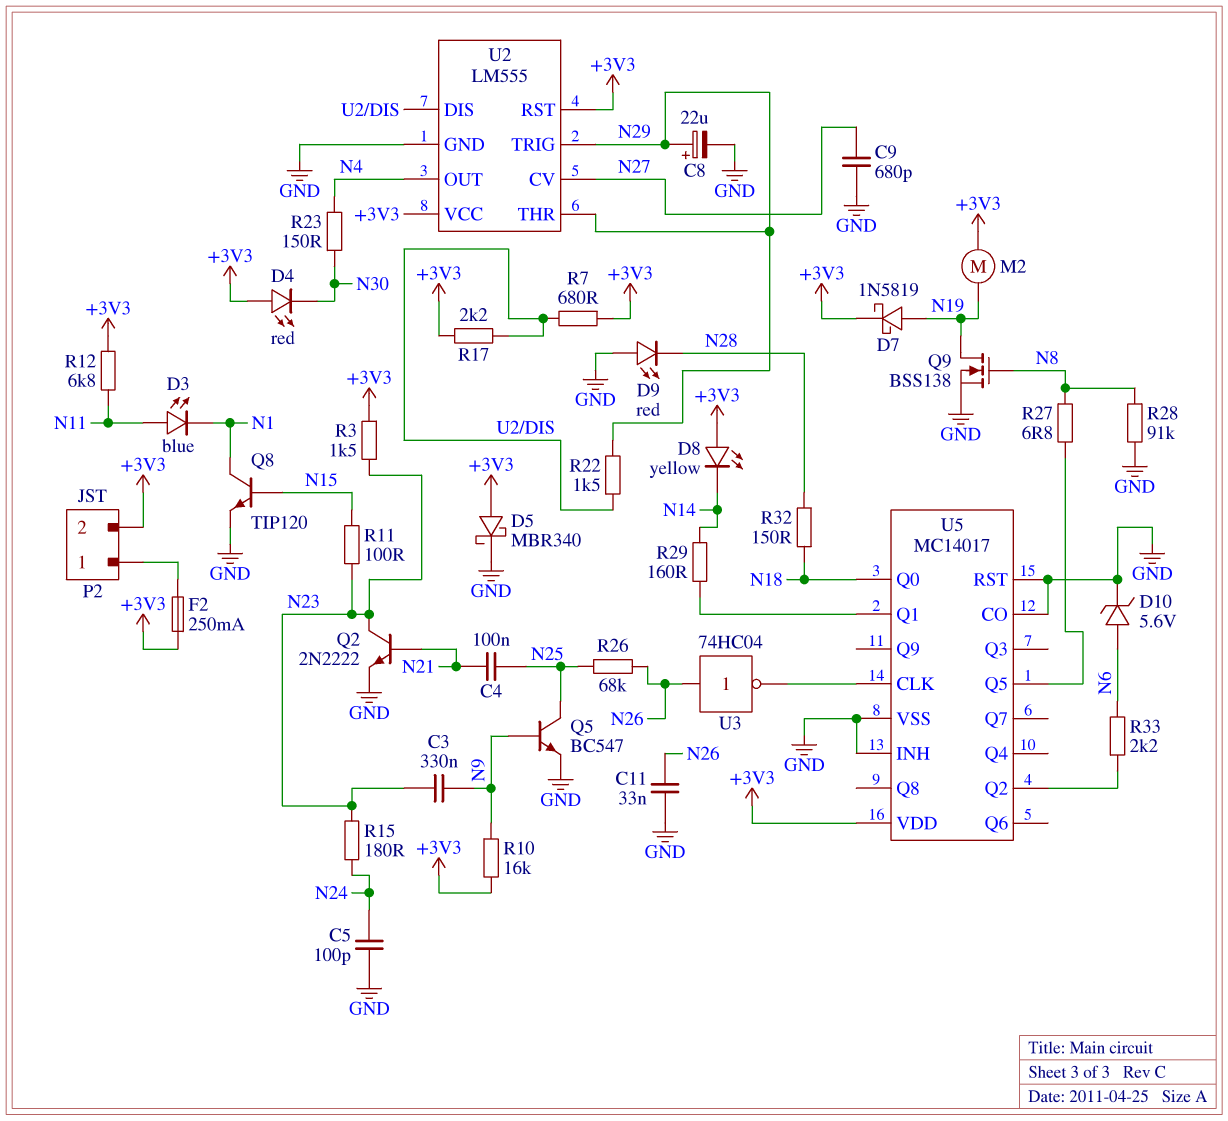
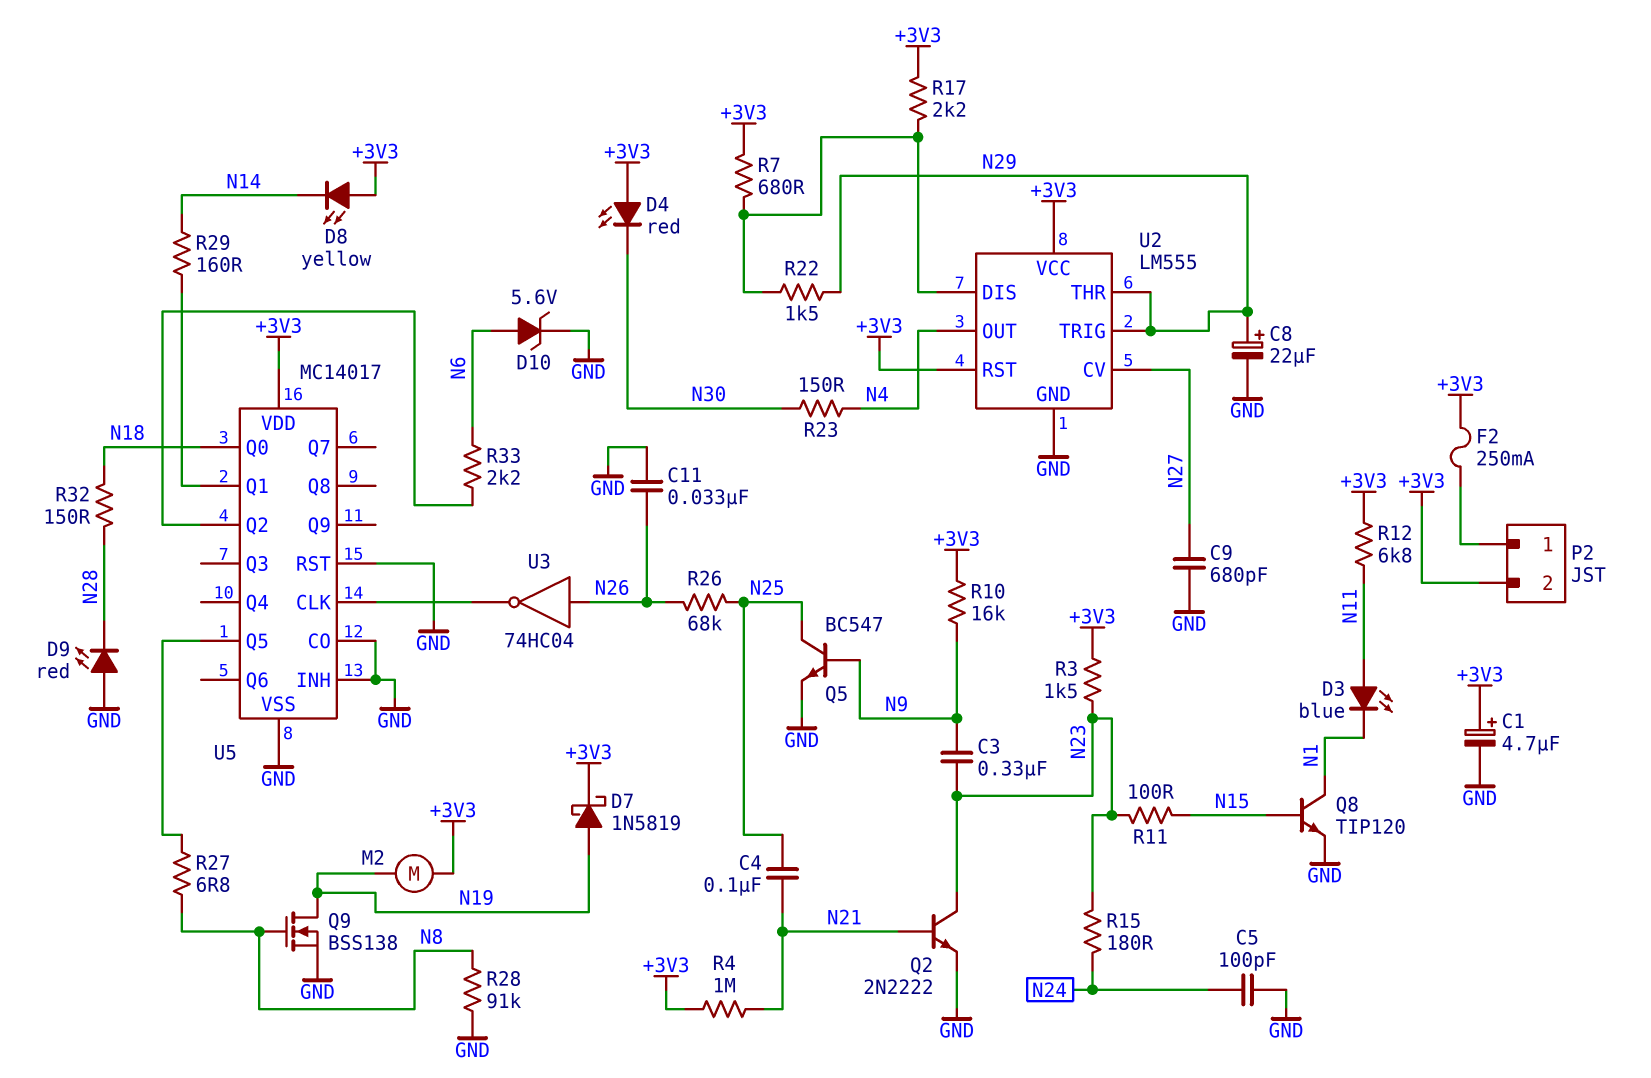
C1: none -> 4.7uF (plus +3V3, minus GND)
D5: schottky MBR340 (A +3V3, K GND) -> none
R4: none -> 1M (+3V3, N21)

